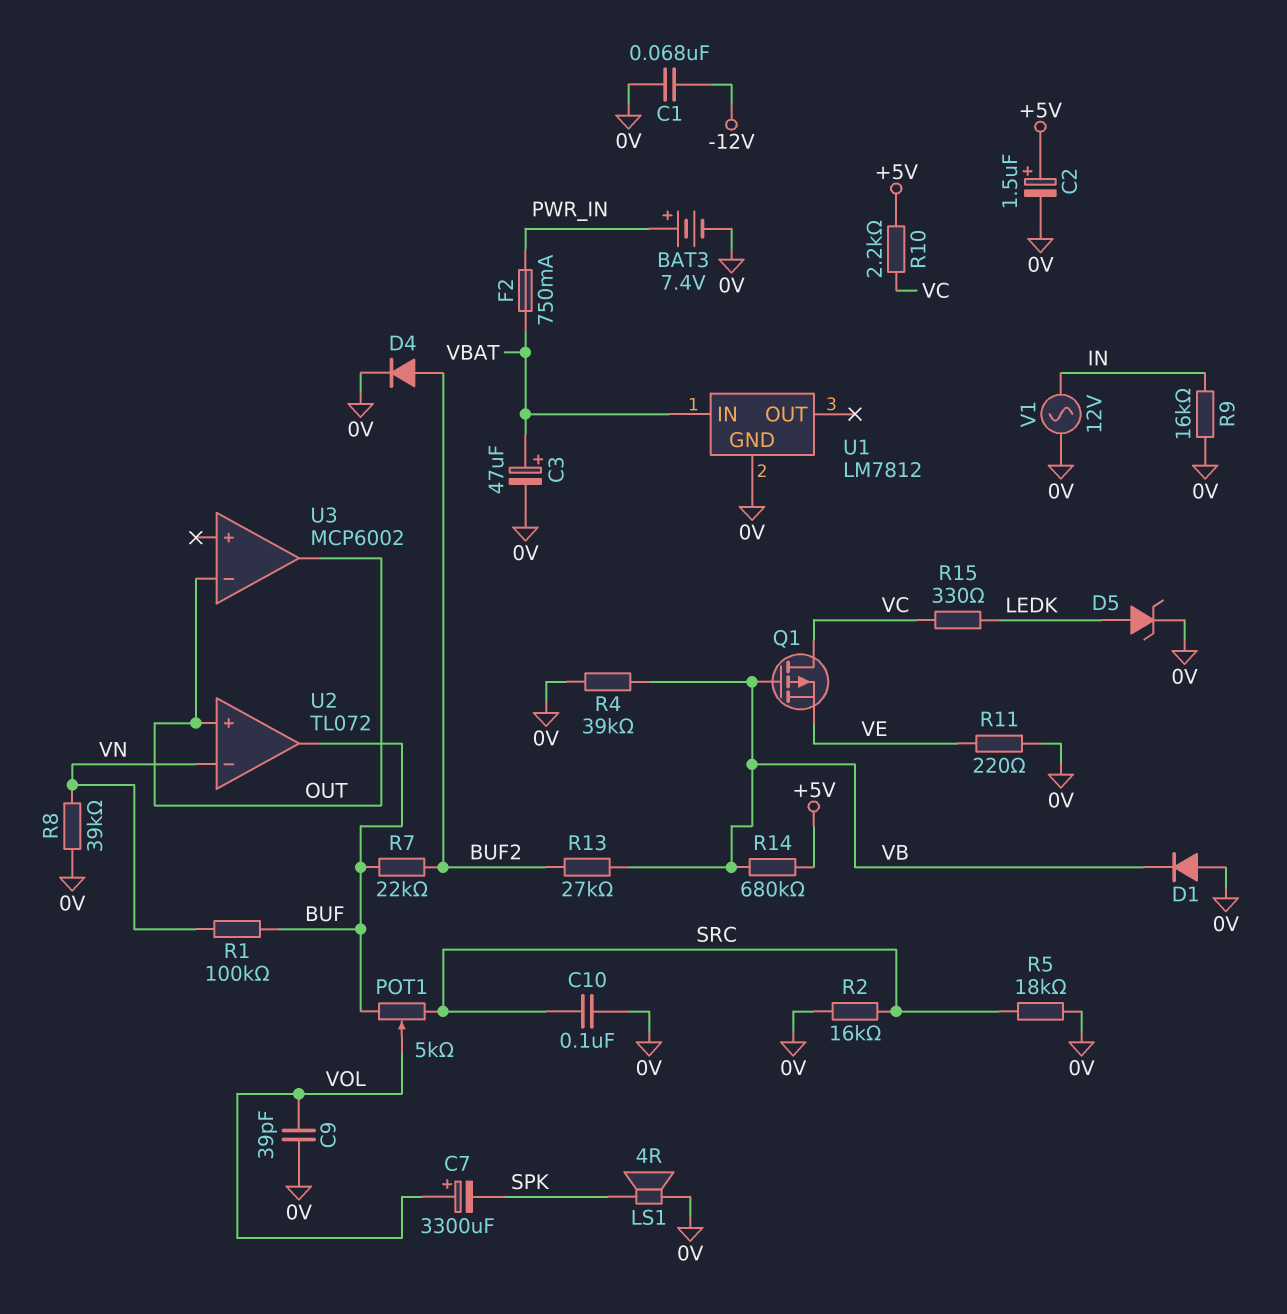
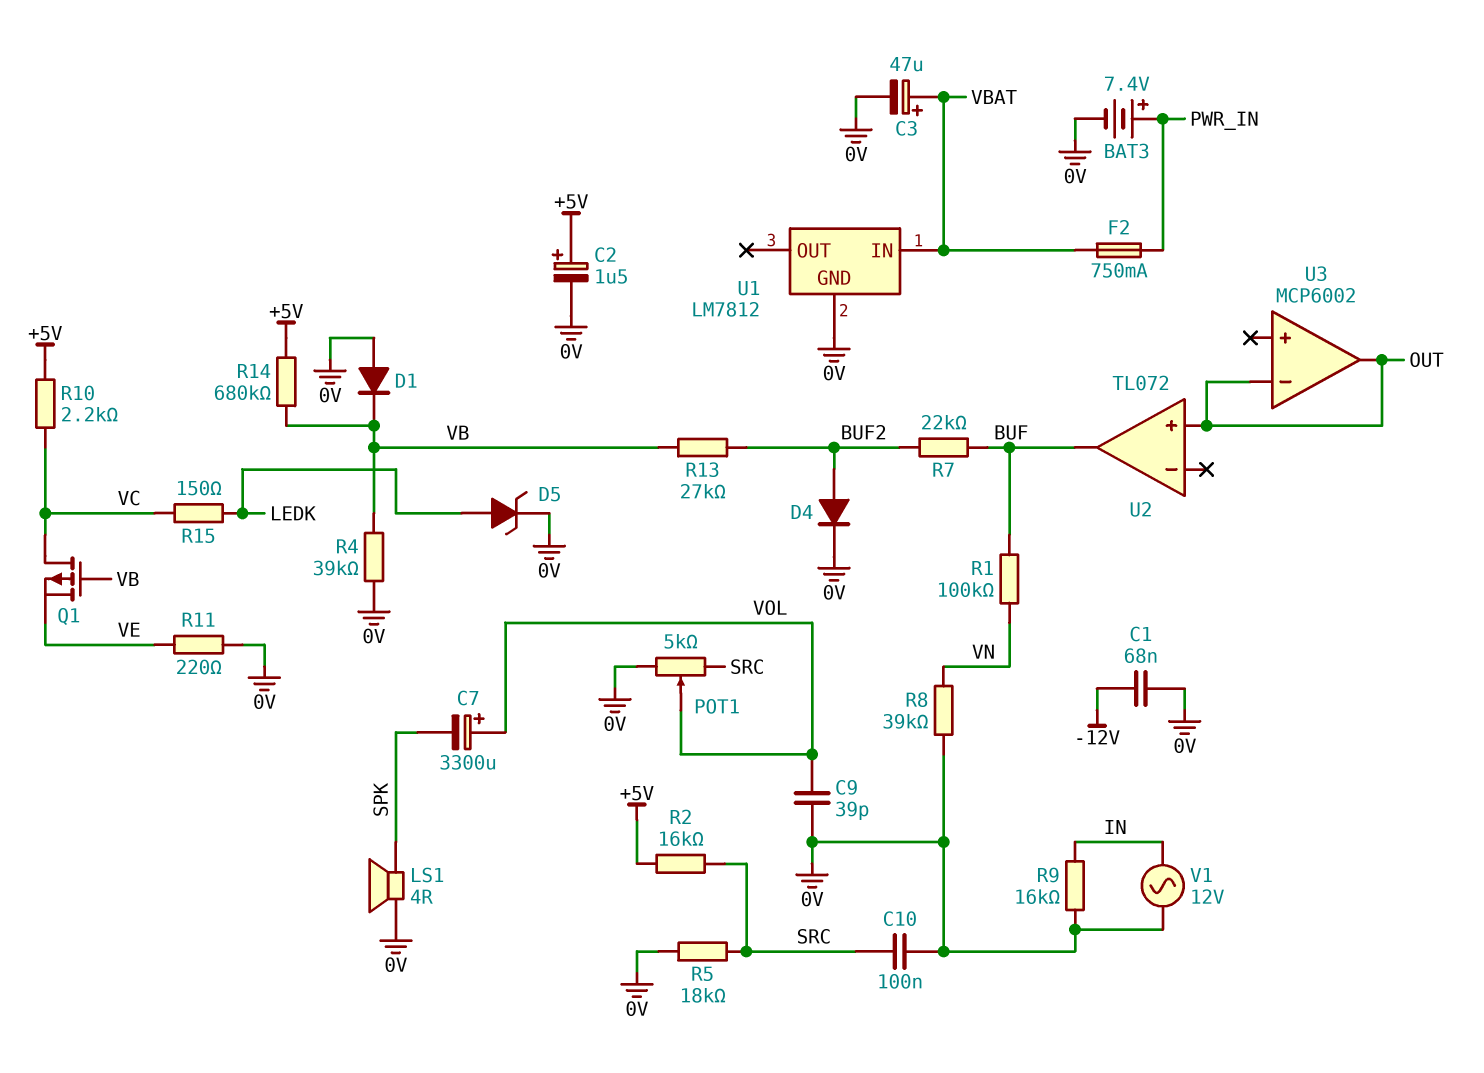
POT1: 5k (BUF, SRC, wiper VOL) -> 5k (0V, SRC, wiper VOL)
R2: 16k (0V, SRC) -> 16k (+5V, SRC)
R15: 330 (LEDK, VC) -> 150 (LEDK, VC)
U2 pin in-: VN -> none

